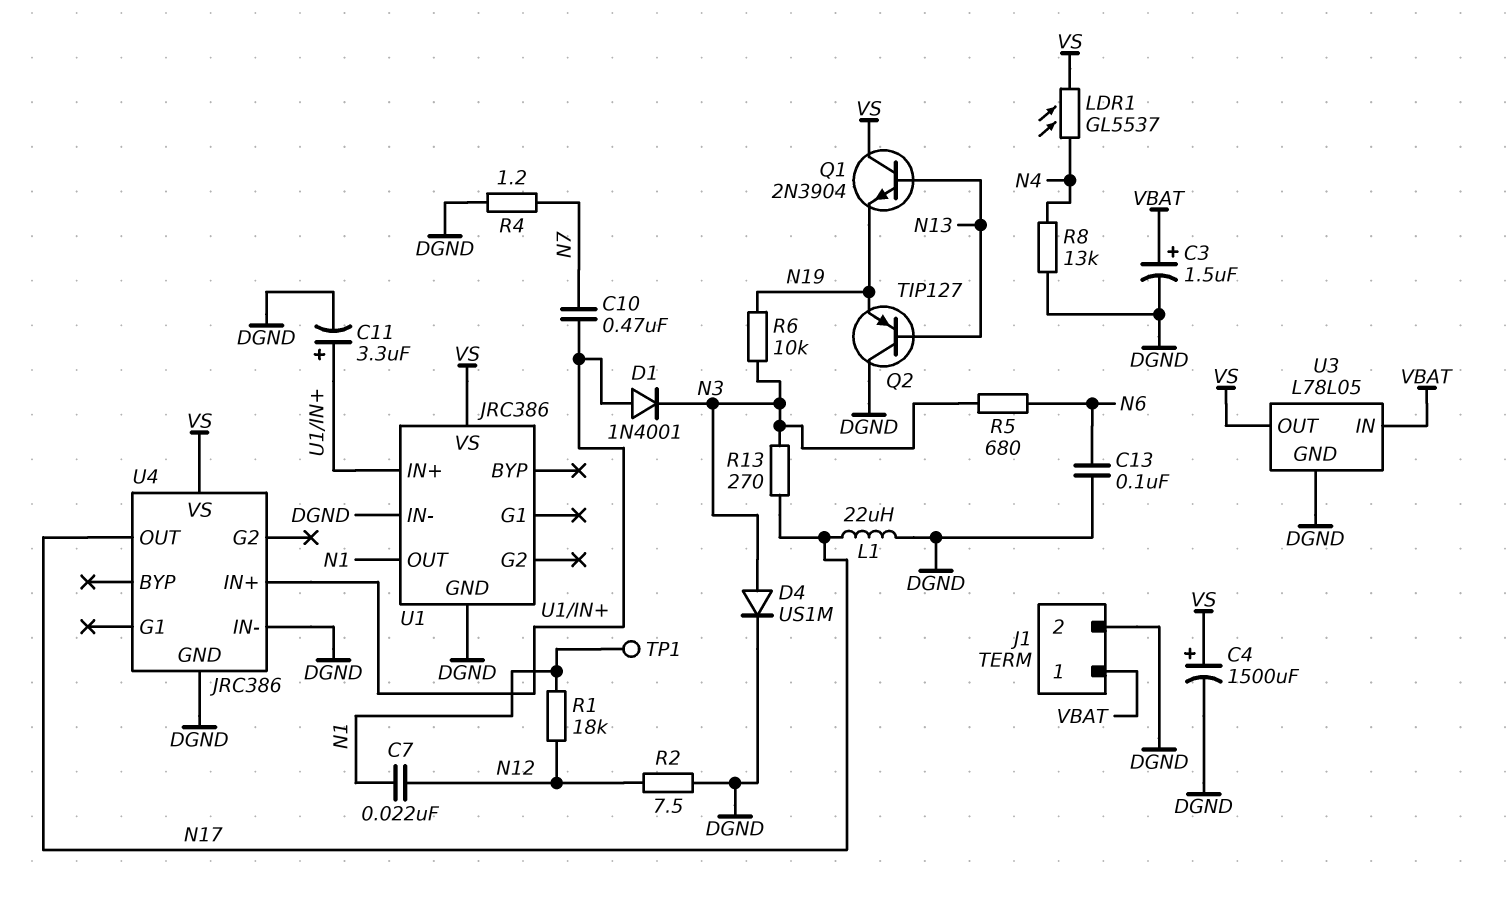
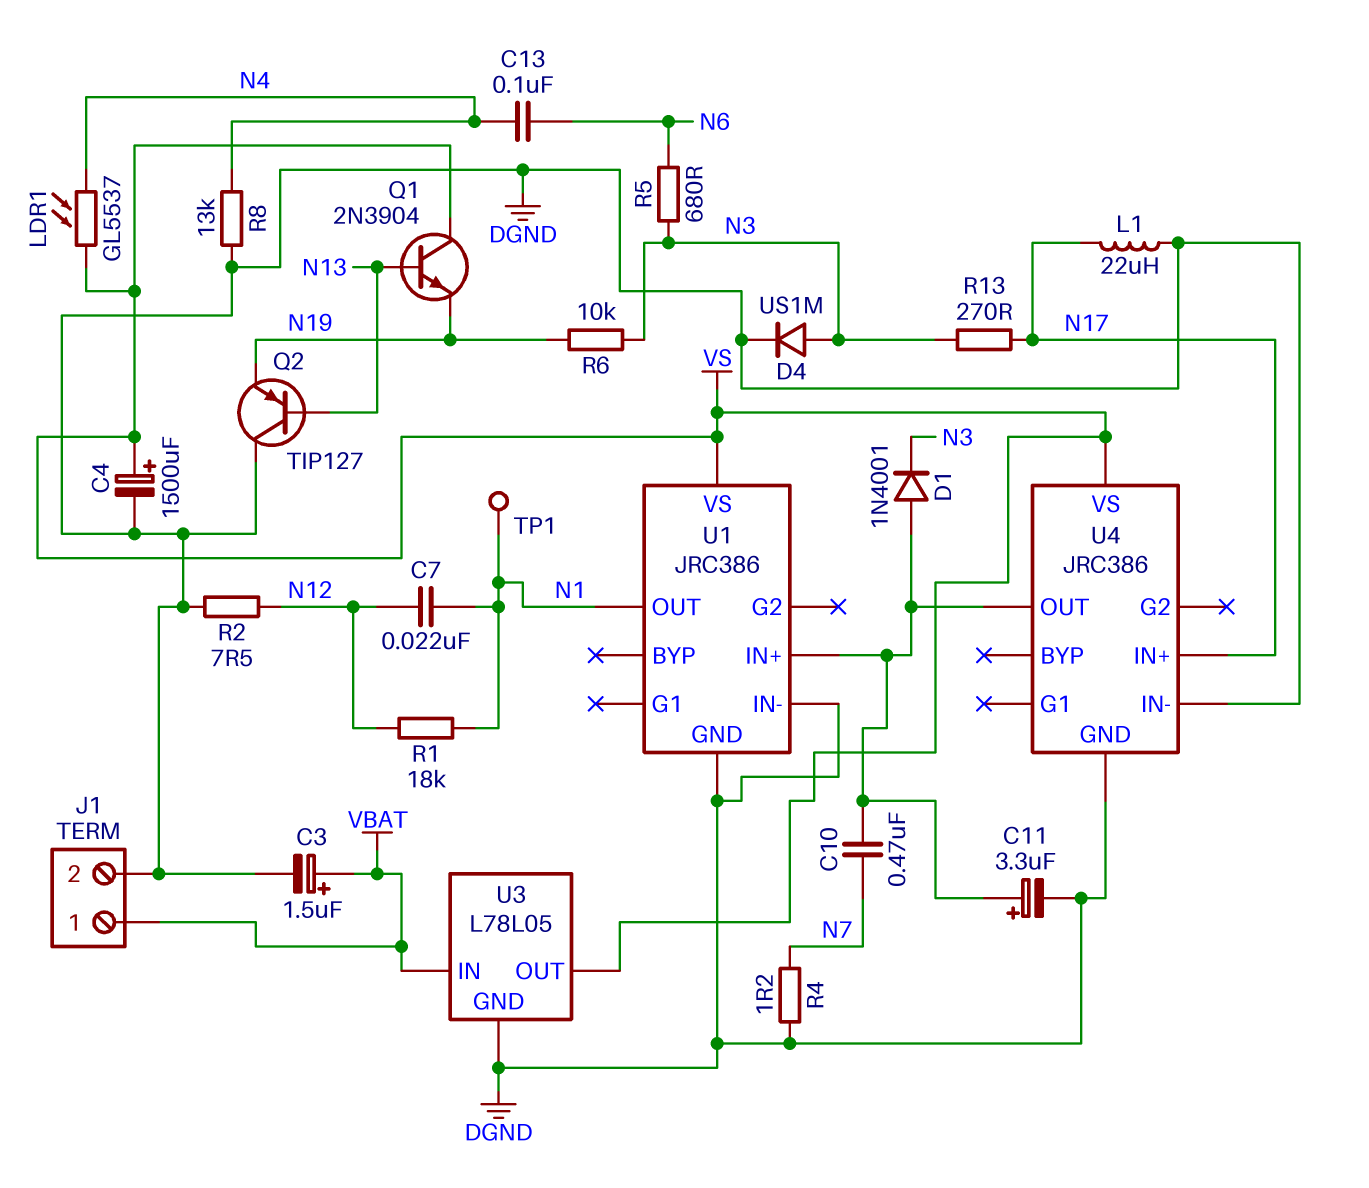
C13: 100nF (DGND, N6) -> 100nF (N4, N6)
U4 pin IN+: U1/IN+ -> N17
U4 pin OUT: N17 -> U1/IN+

